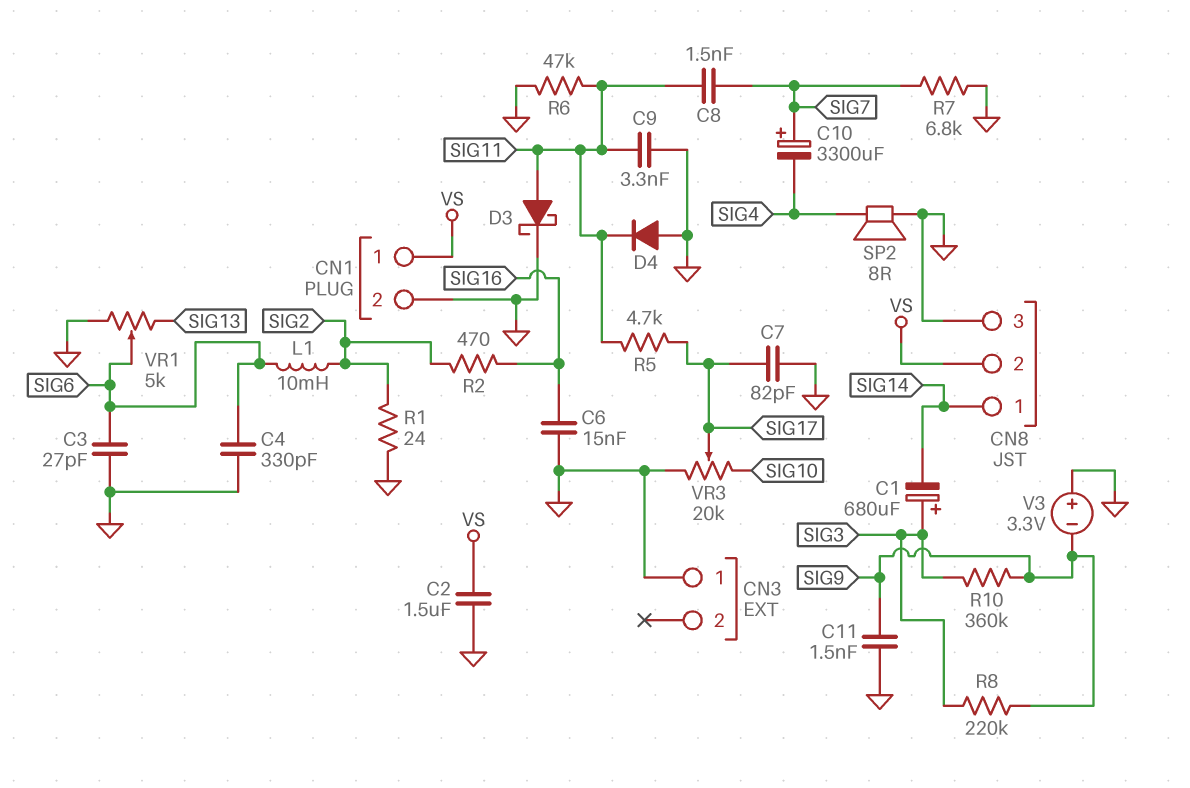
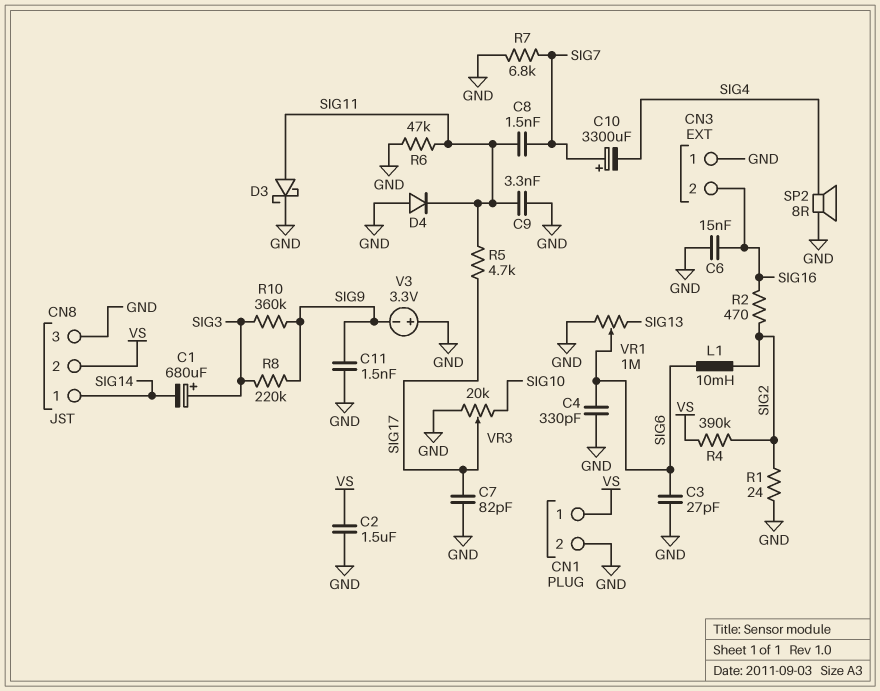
CN3 pin 2: none -> SIG16
R4: none -> 390k (SIG2, VS)
VR1: 5k (GND, SIG13, wiper SIG6) -> 1M (GND, SIG13, wiper SIG6)

